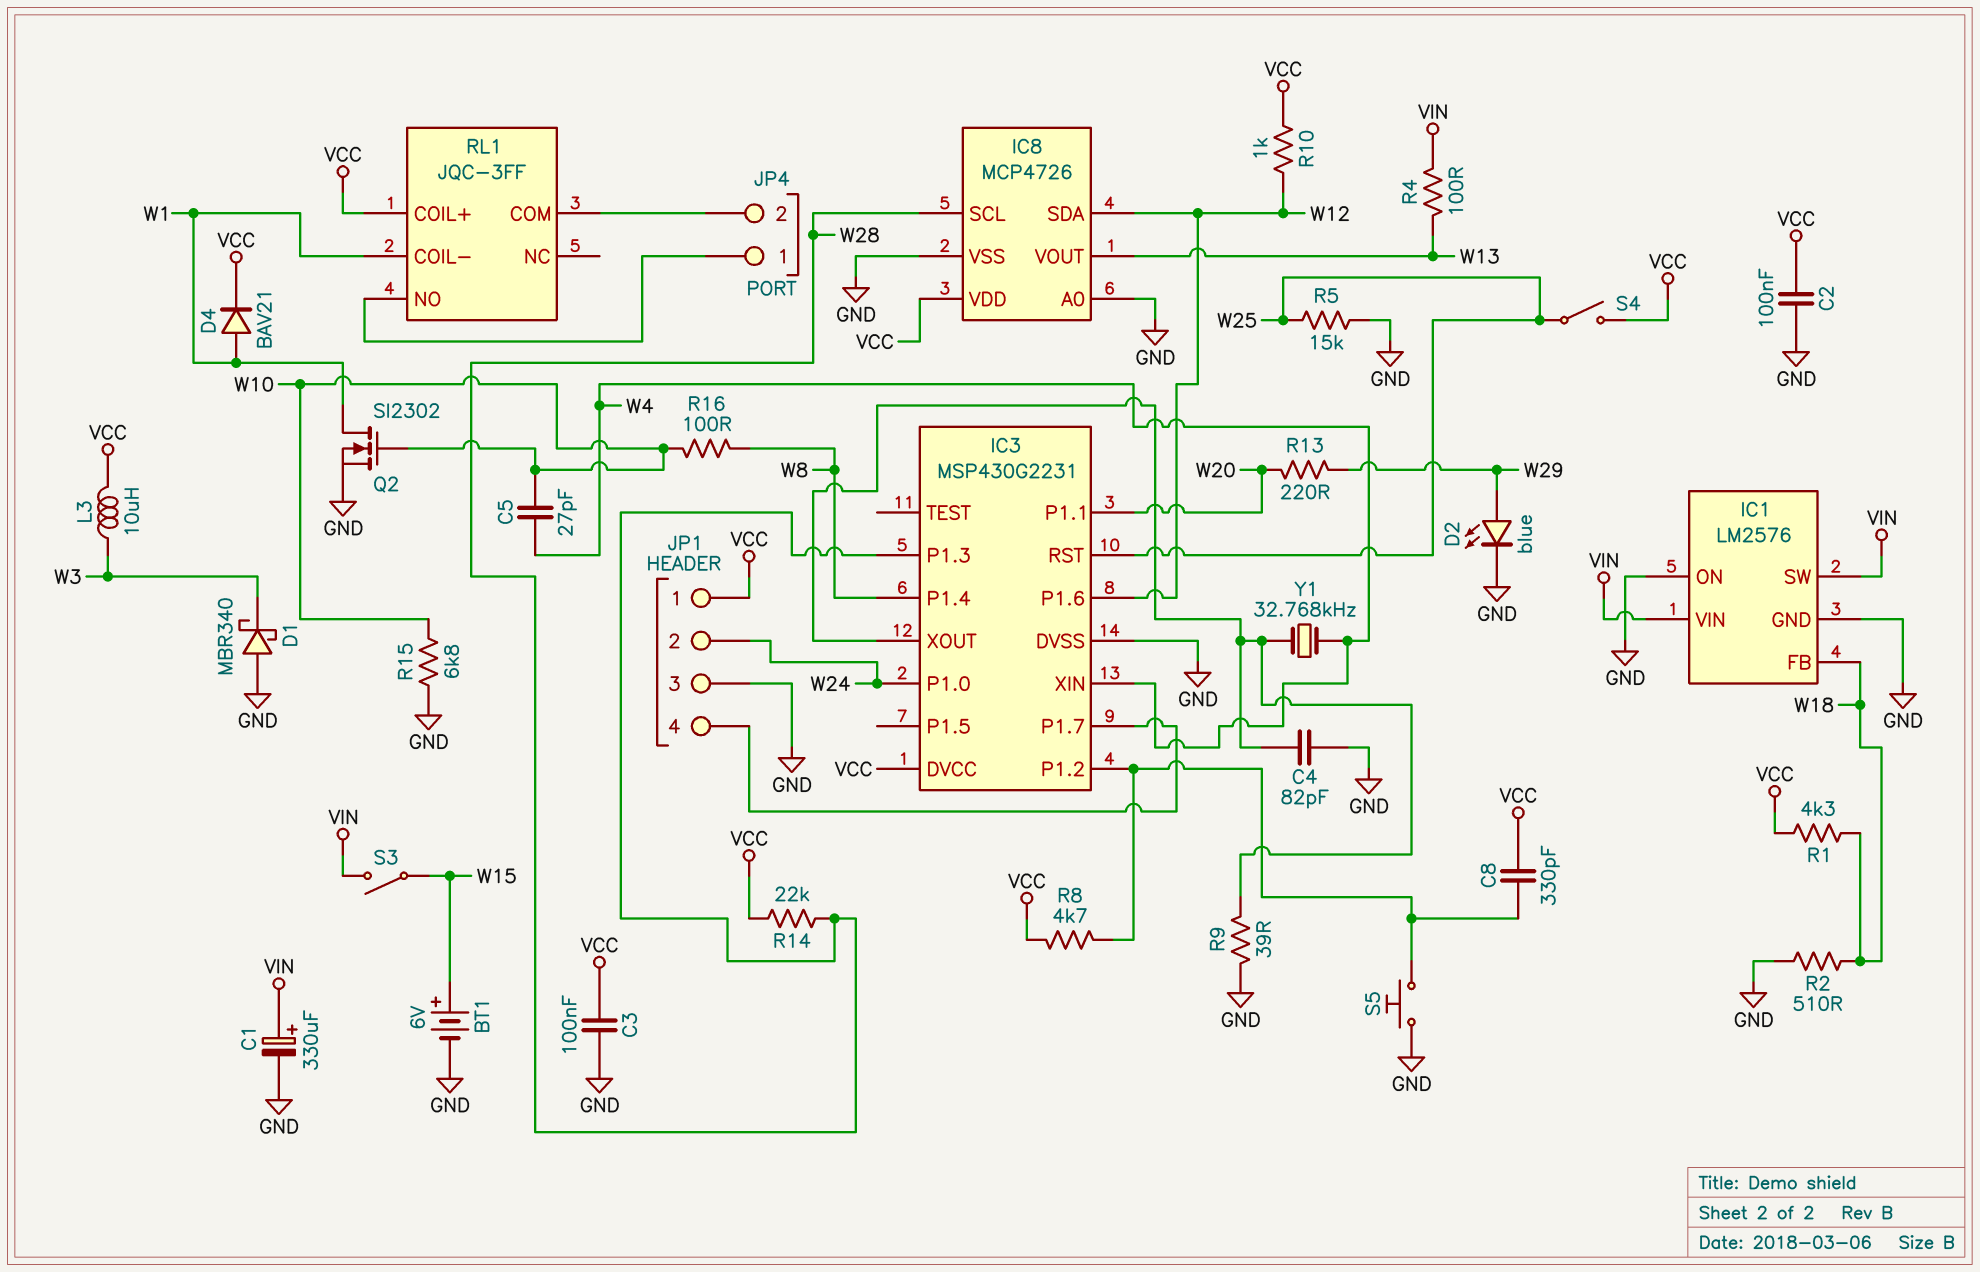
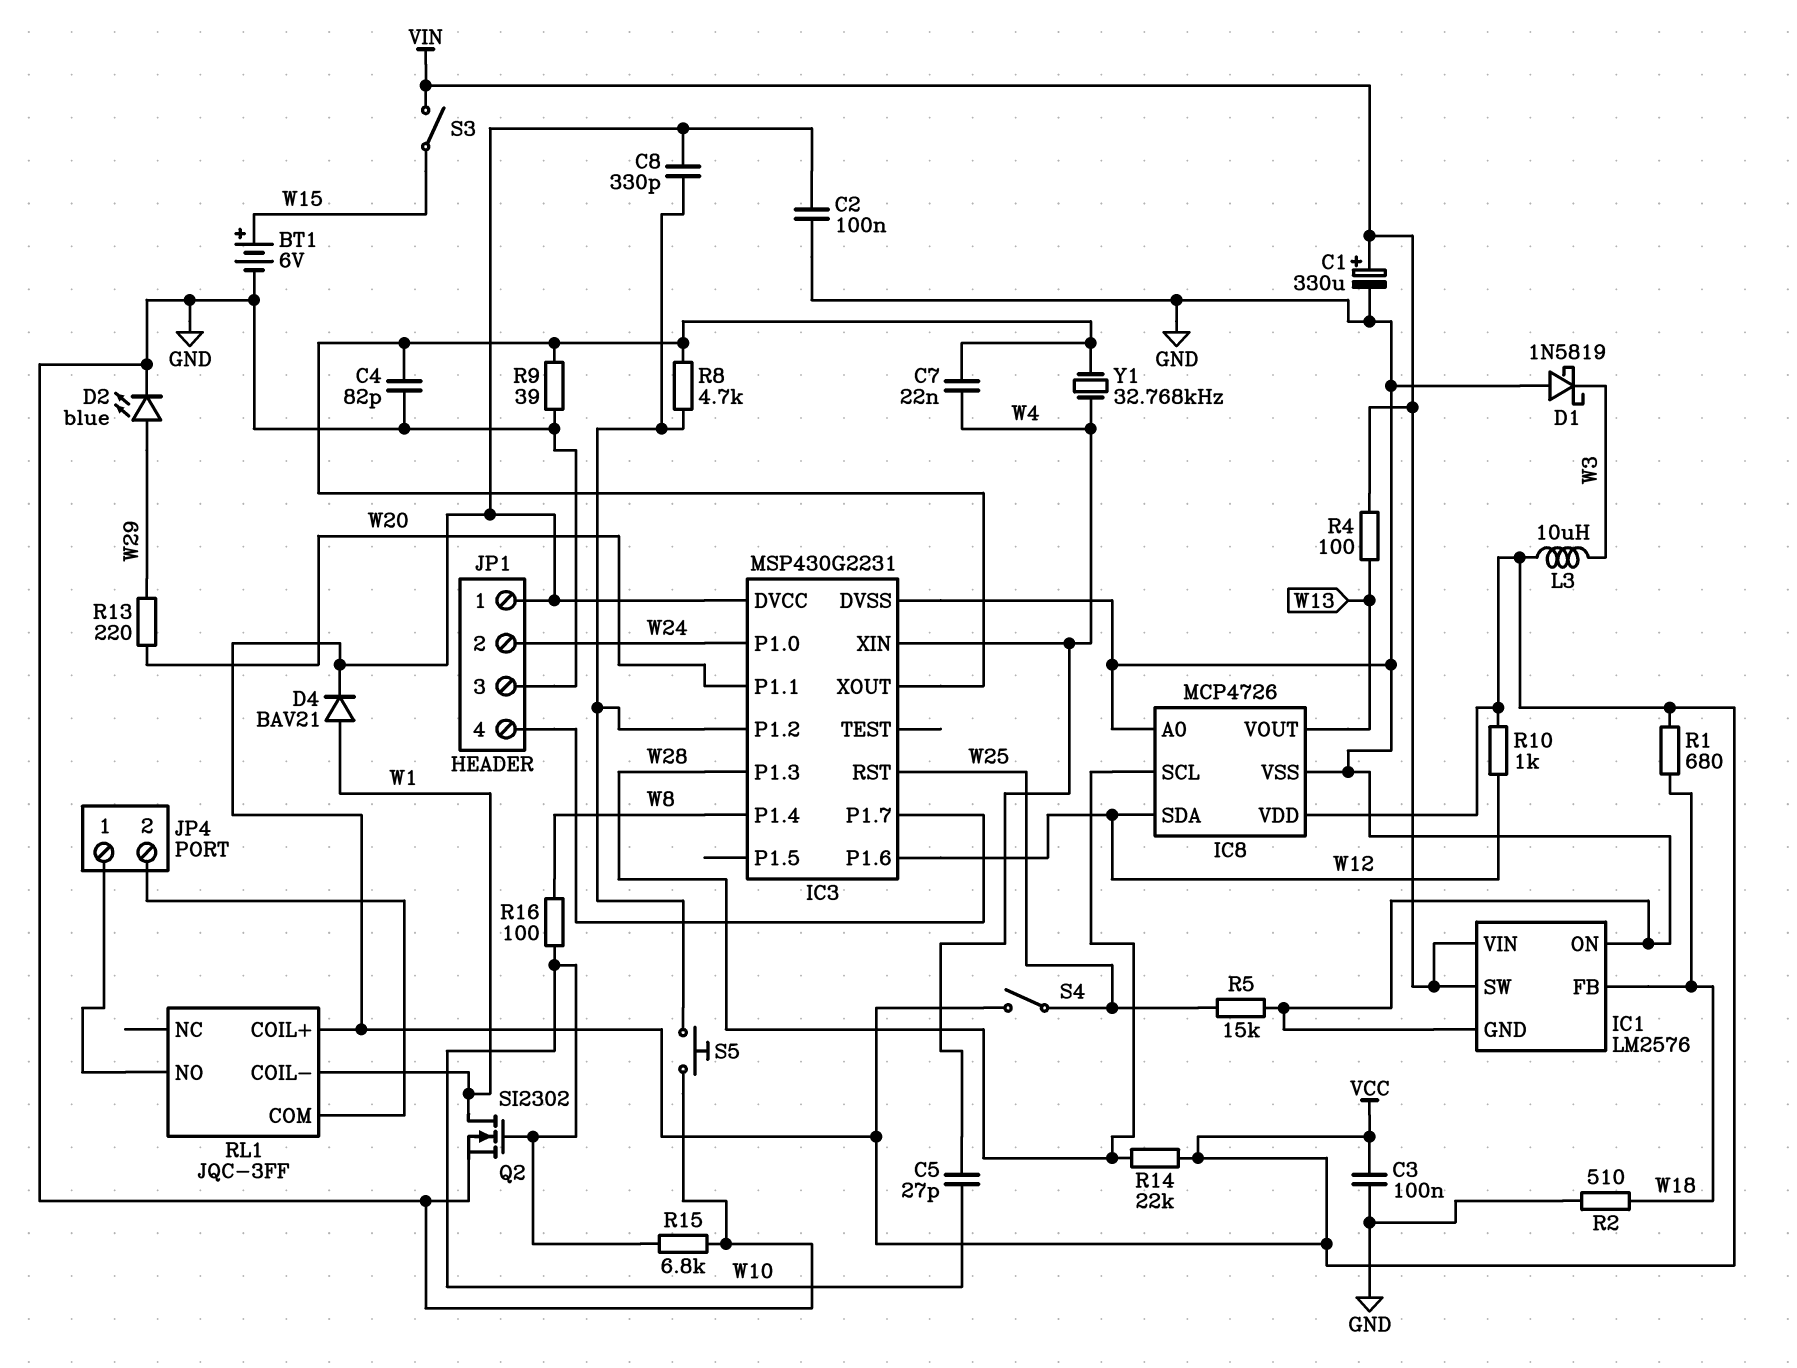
C7: none -> 22nF (IC3/XOUT, W4)
D1: schottky MBR340 (A GND, K W3) -> schottky 1N5819 (A GND, K W3)
R1: 4.3k (VCC, W18) -> 680 (VCC, W18)
R8: 4.7k (IC3/P1.2, VCC) -> 4.7k (IC3/P1.2, IC3/XOUT)

